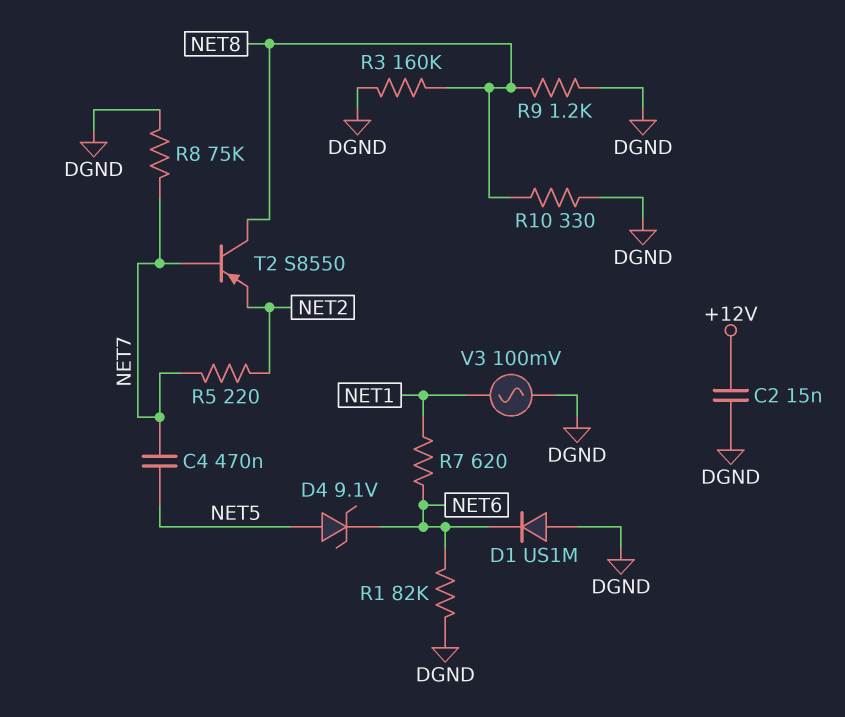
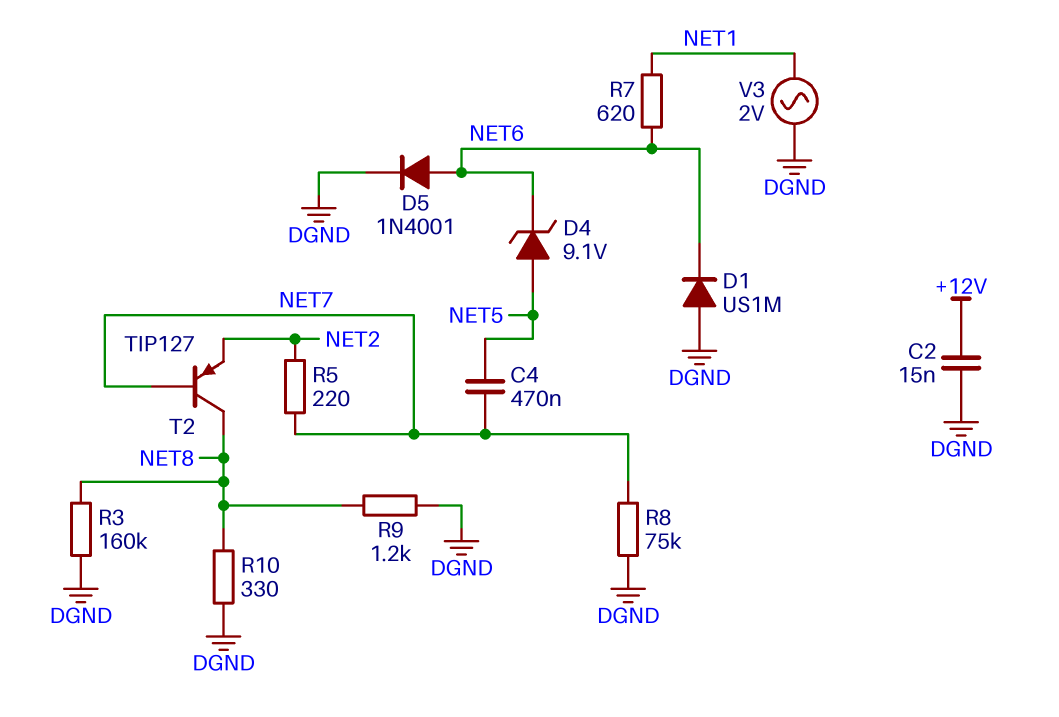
D5: none -> diode 1N4001 (A NET6, K DGND)
R1: 82k (DGND, NET6) -> none
T2: PNP S8550 (B NET7, C NET8, E NET2) -> PNP TIP127 (B NET7, C NET8, E NET2)
V3: AC 100mV (DGND, NET1) -> AC 2V (DGND, NET1)

